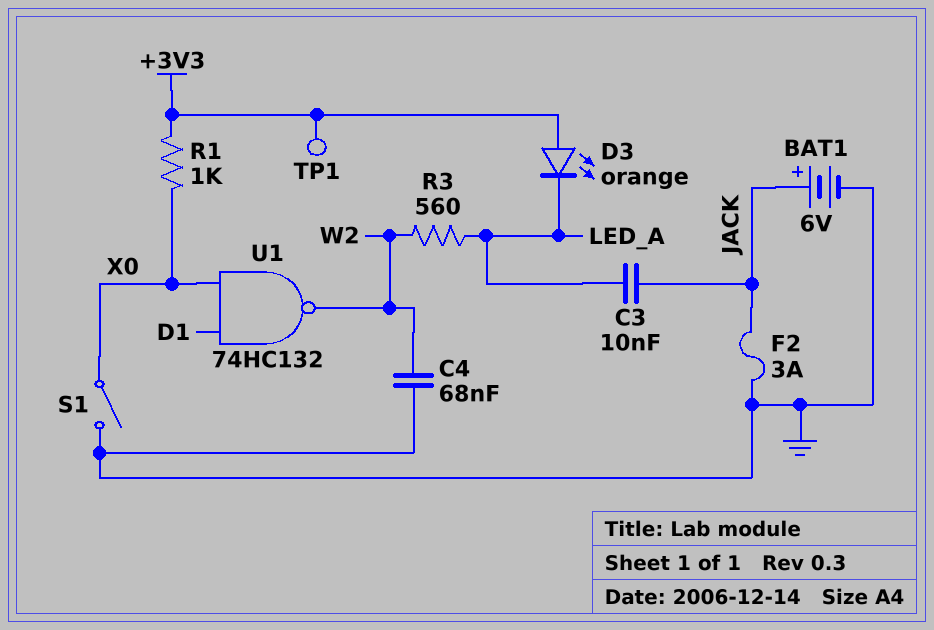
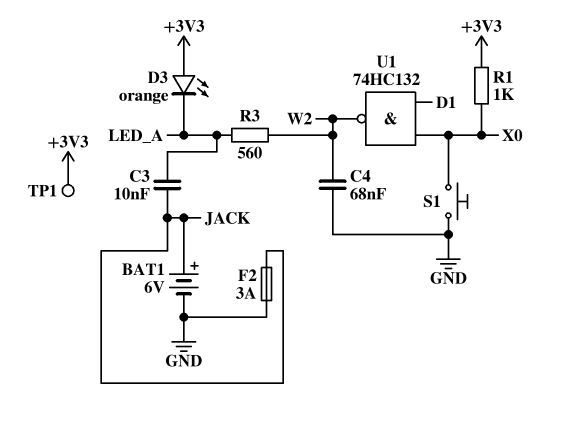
S1: switch (GND, X0) -> button (GND, X0)

